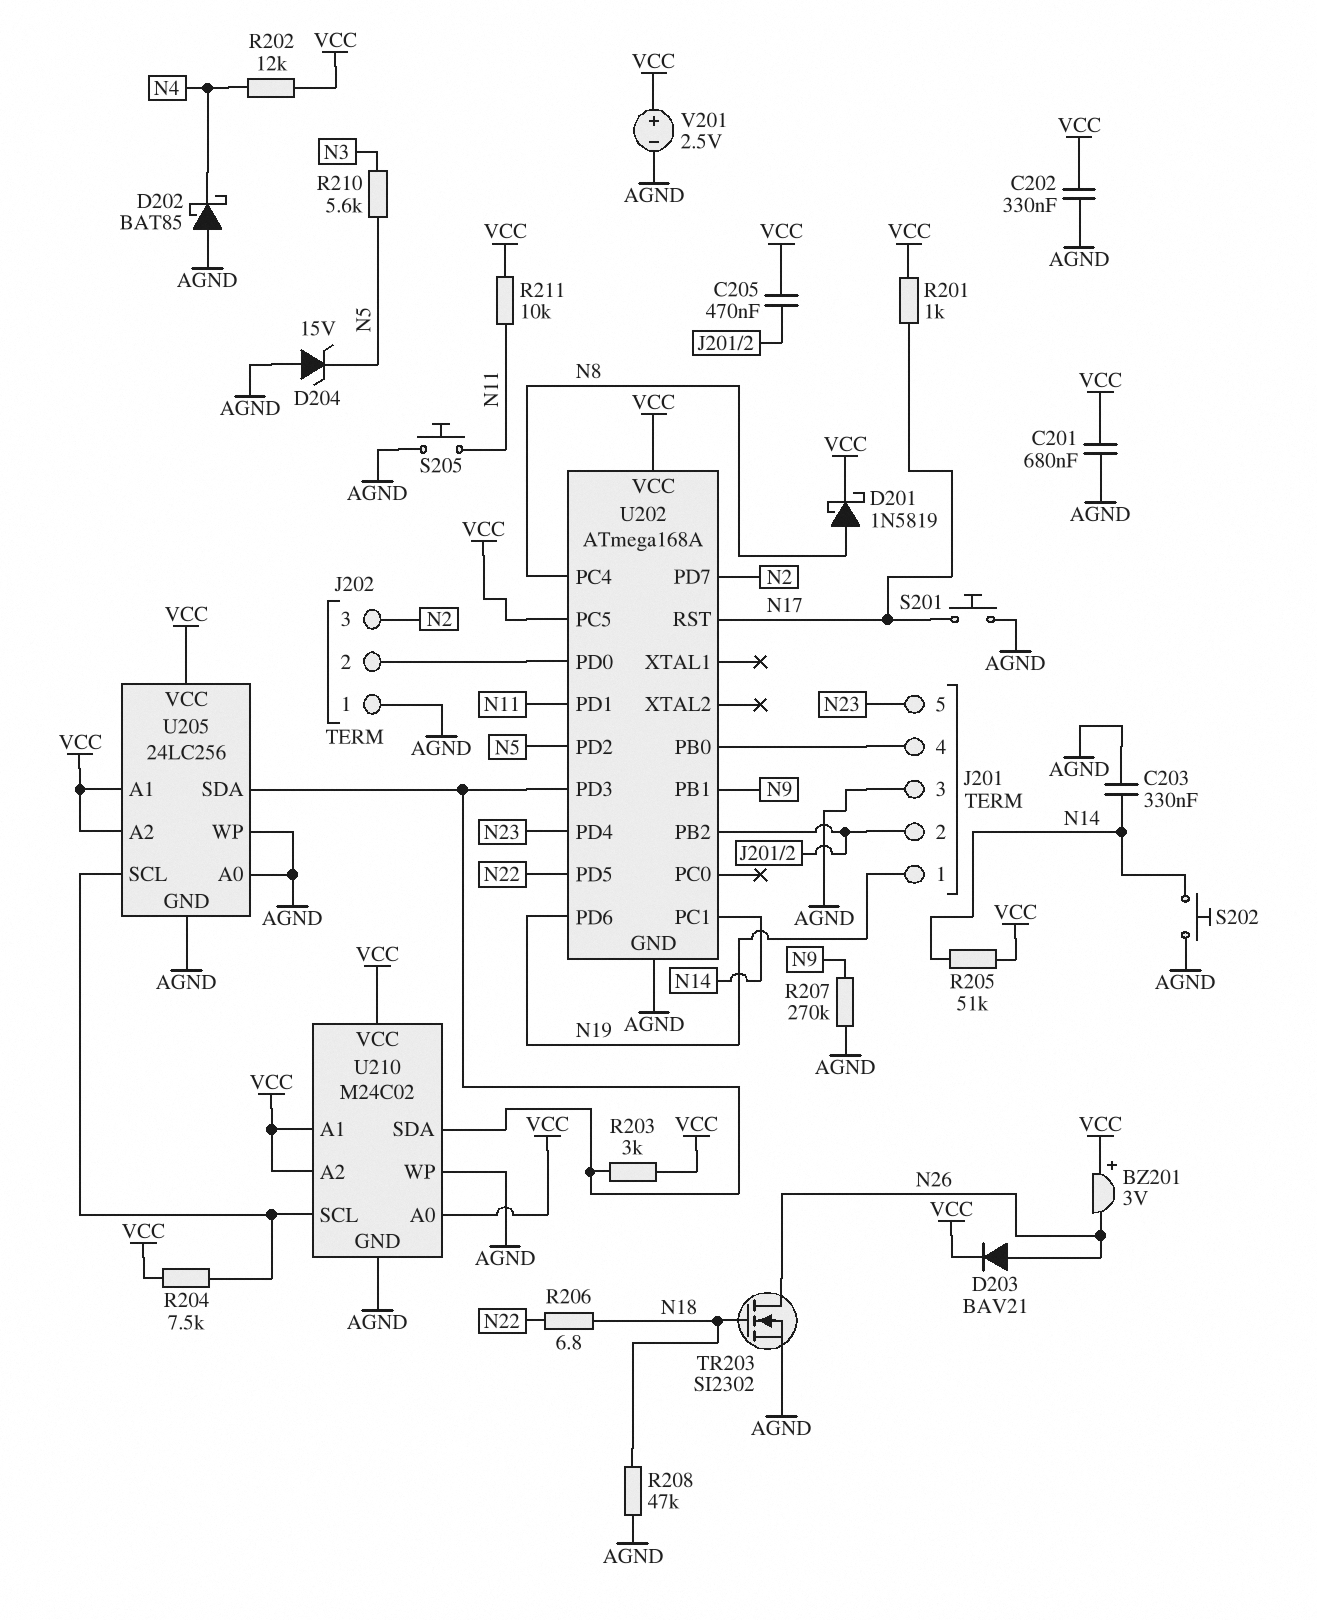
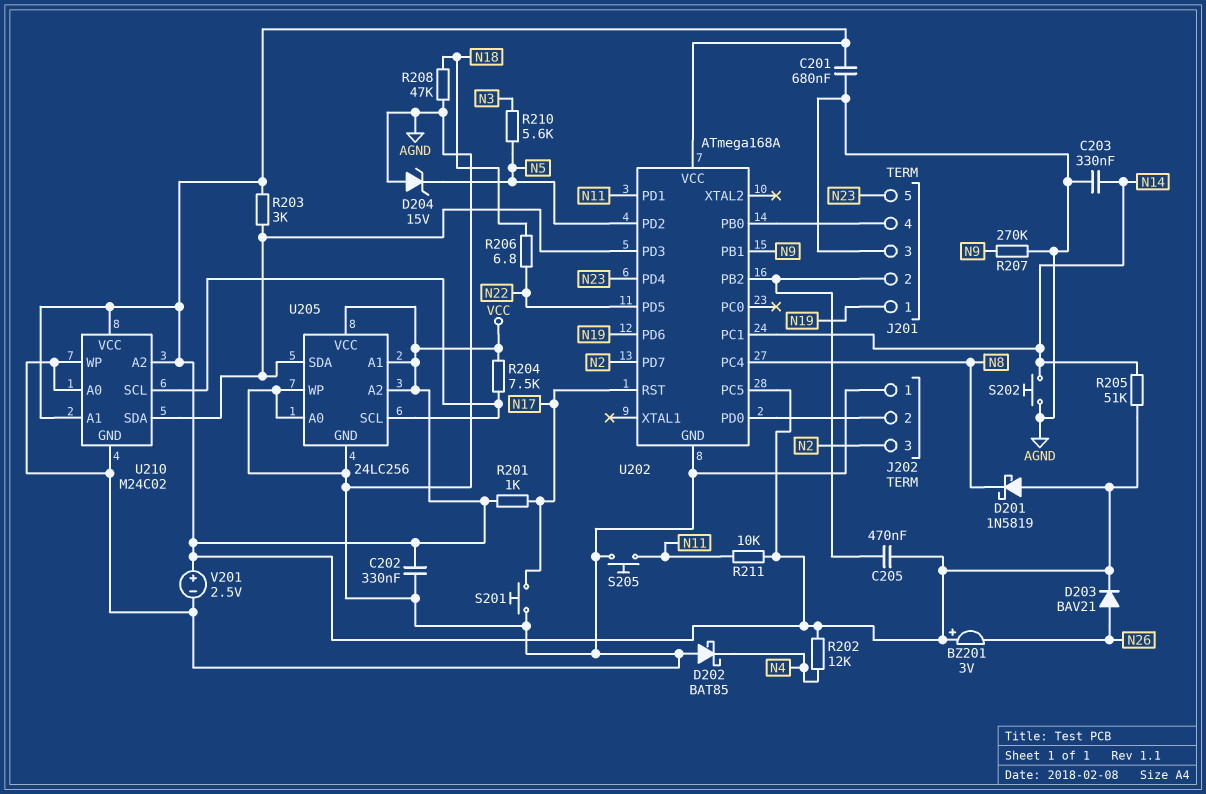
D201: schottky 1N5819 (A N8, K VCC) -> schottky 1N5819 (A VCC, K N8)
TR203: NMOS SI2302 (G N18, D N26, S AGND) -> none
U210 pin A0: VCC -> AGND

